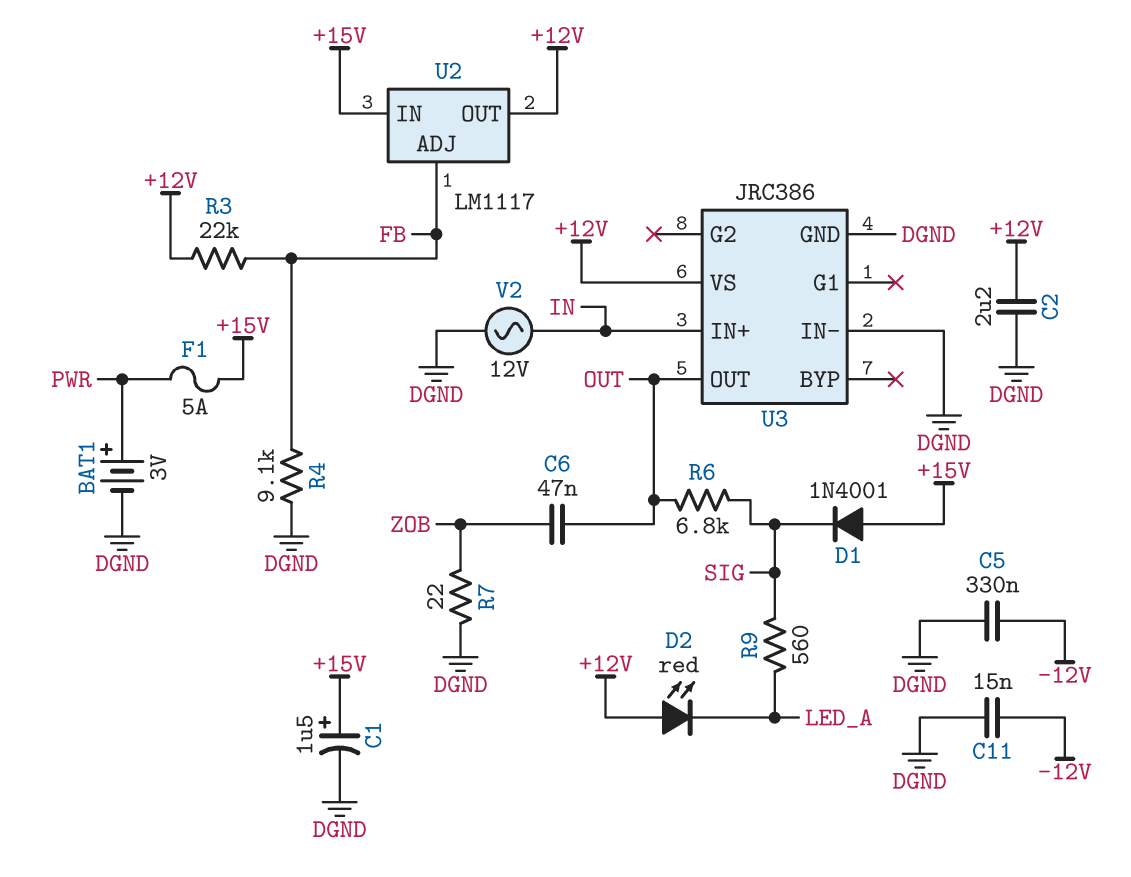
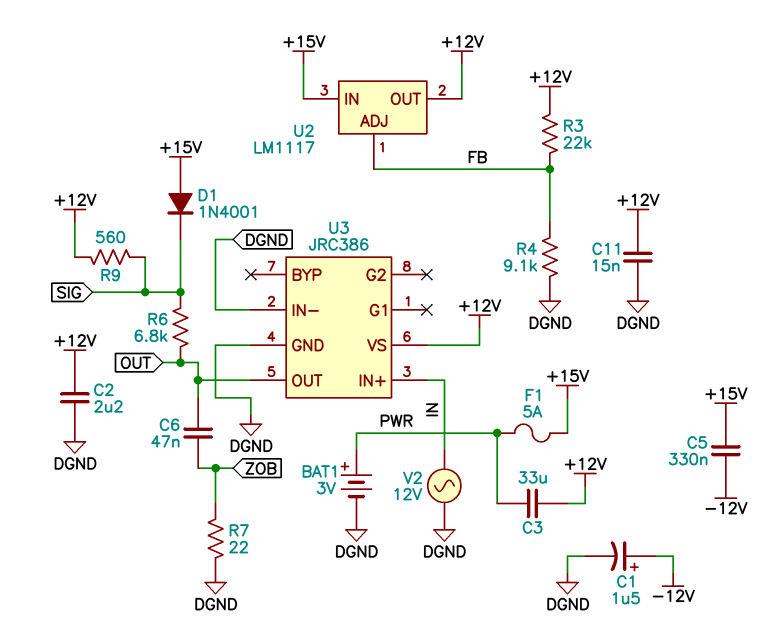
C1: 1.5uF (plus +15V, minus DGND) -> 1.5uF (plus -12V, minus DGND)
C3: none -> 33uF (+12V, PWR)
C5: 330nF (-12V, DGND) -> 330nF (+15V, -12V)
C11: 15nF (-12V, DGND) -> 15nF (+12V, DGND)
D2: LED red (A +12V, K LED_A) -> none
R9: 560 (LED_A, SIG) -> 560 (+12V, SIG)

